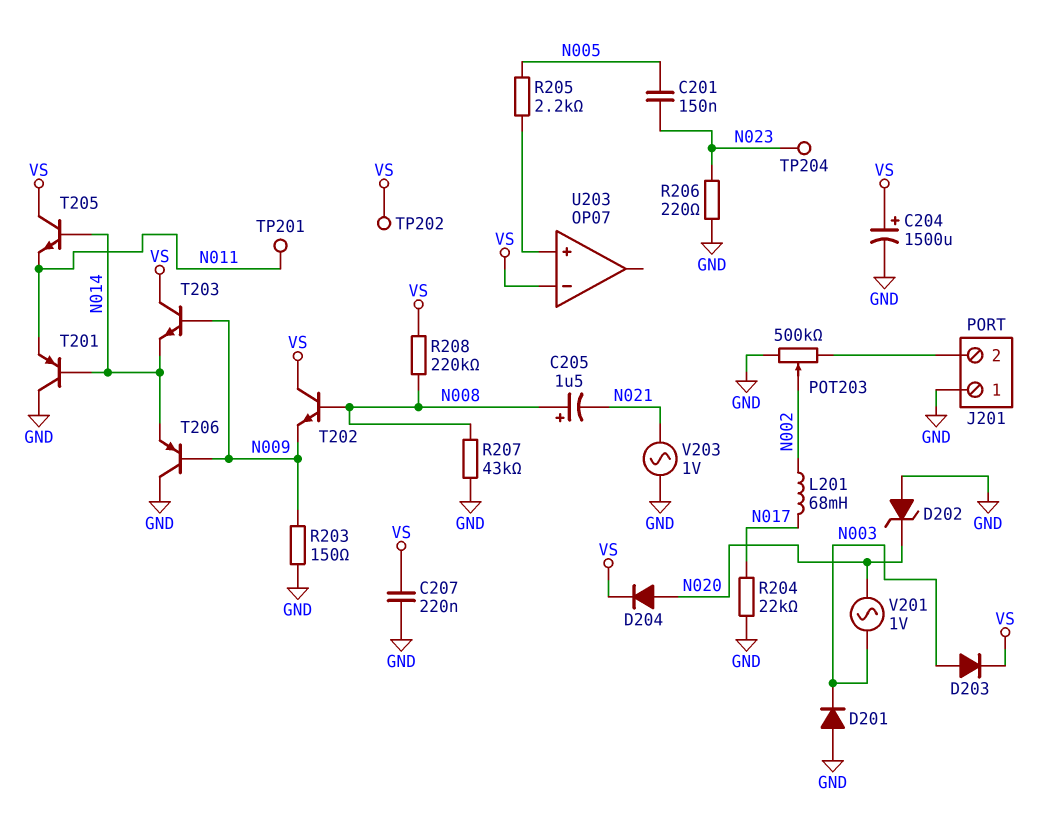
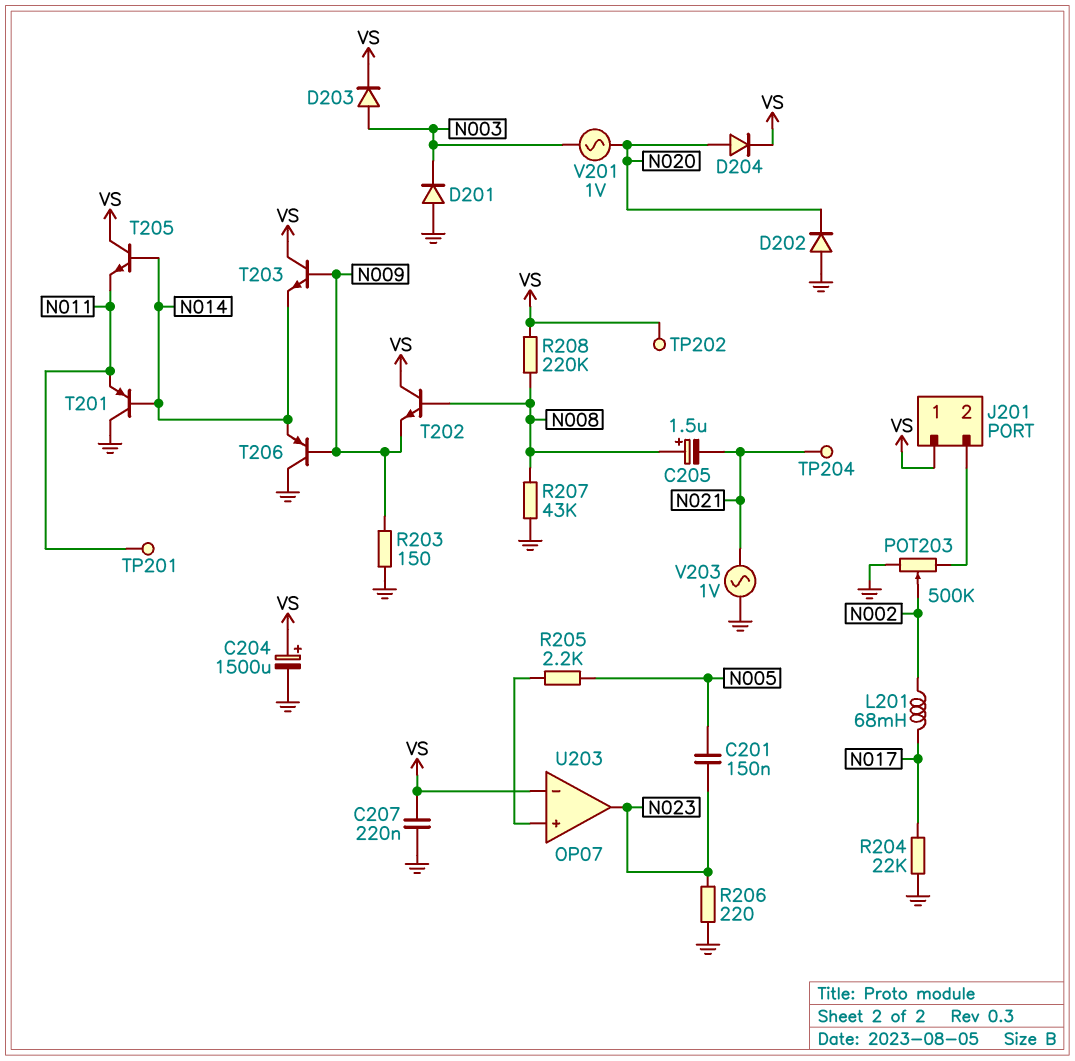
D202: zener (A GND, K N020) -> diode (A GND, K N020)
J201 pin 1: GND -> VS
TP204: test point (N023) -> test point (N021)
U203 pin out: none -> N023

